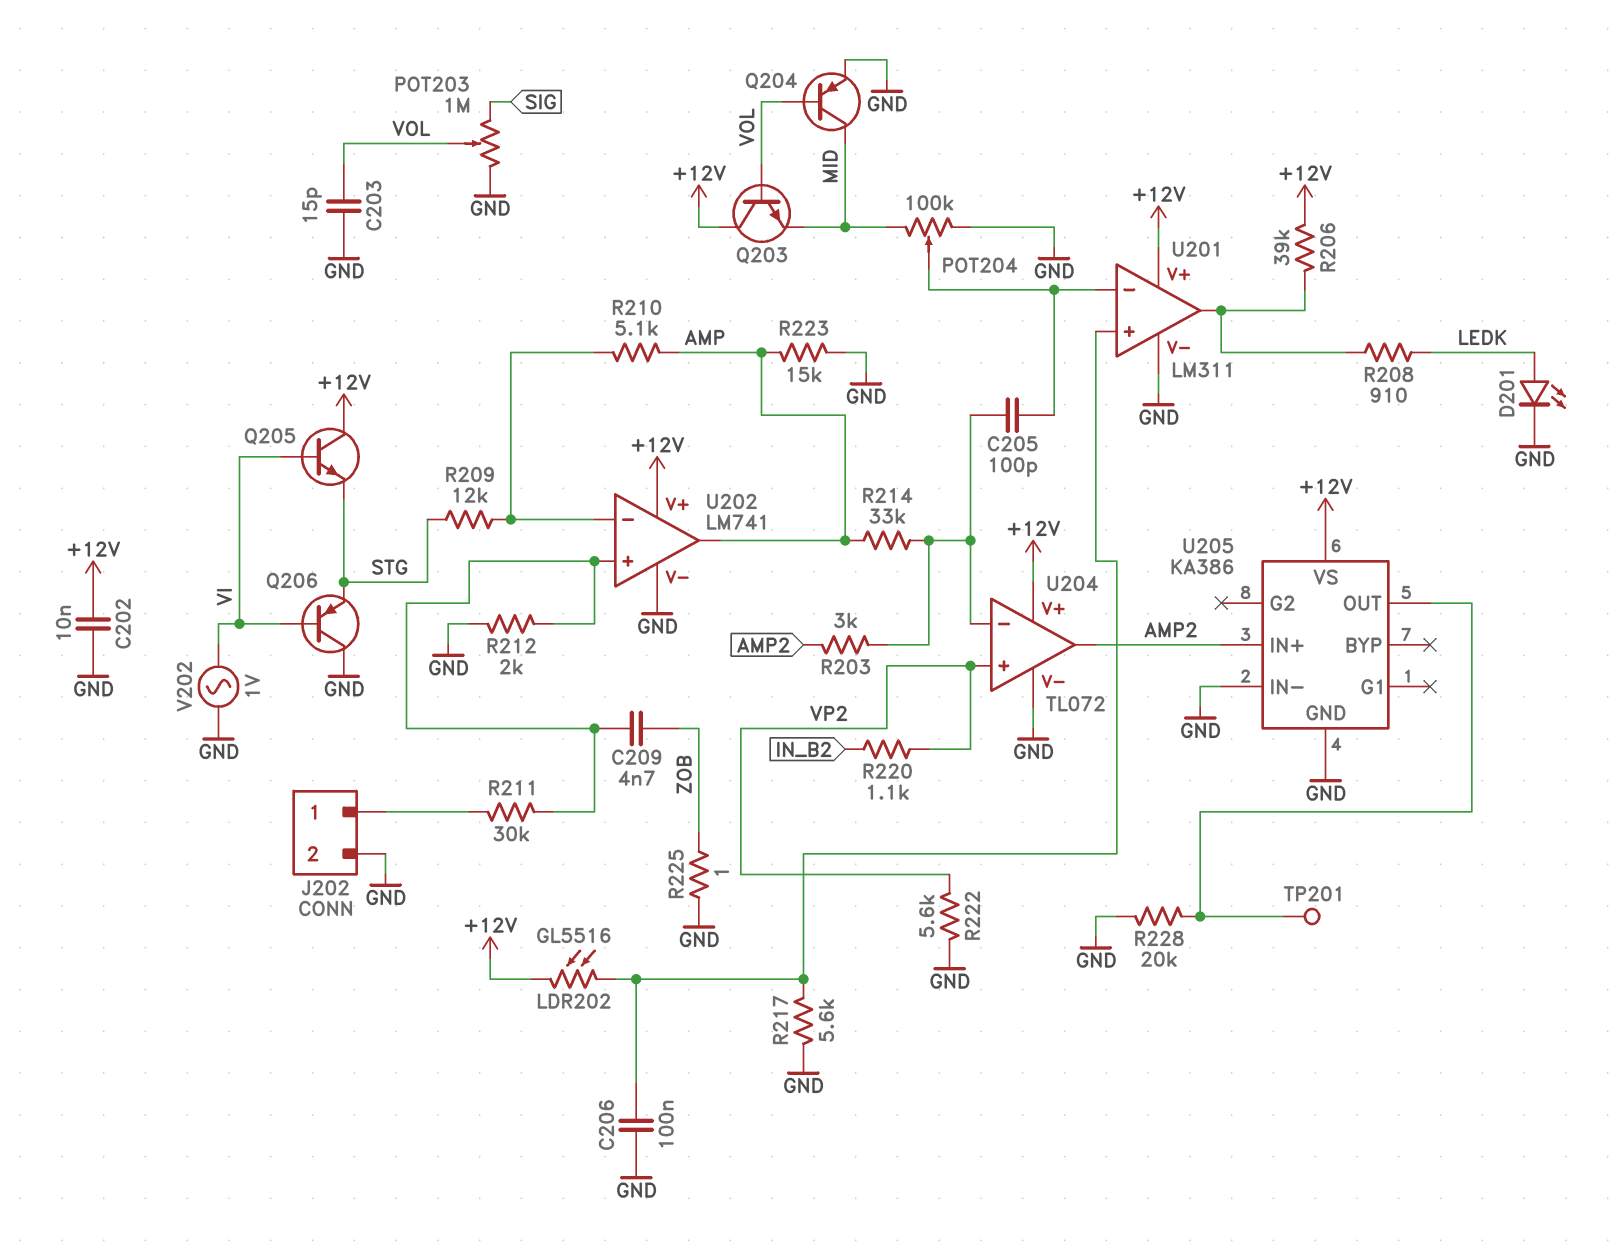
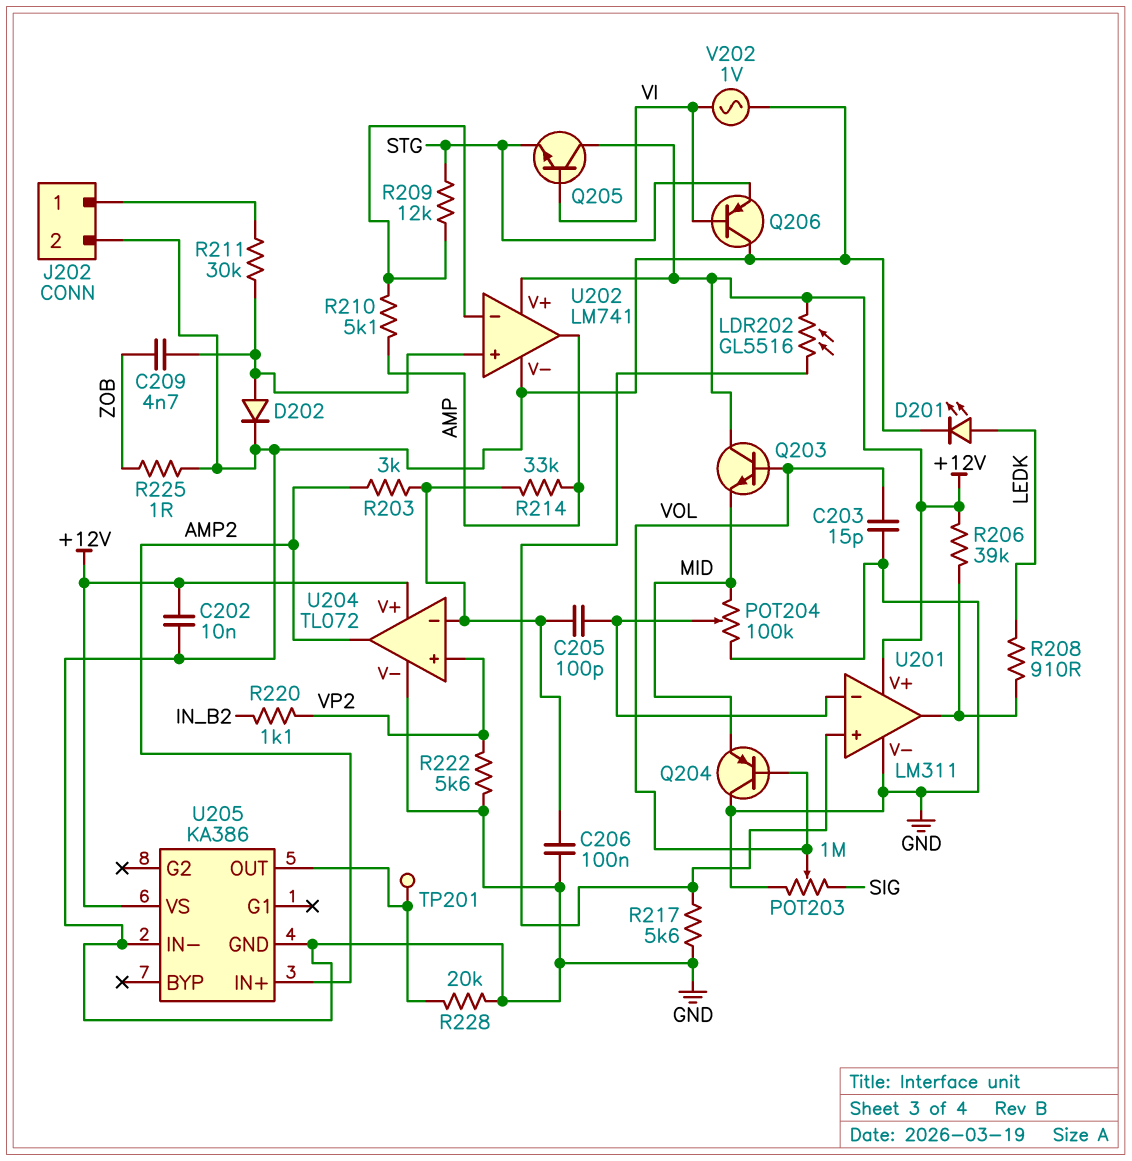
C206: 100nF (GND, U201/in+) -> 100nF (GND, U204/in-)
D202: none -> diode (A U202/in+, K GND)
Q204: PNP (B VOL, C MID, E GND) -> PNP (B VOL, C GND, E MID)
R212: 2k (GND, U202/in+) -> none
R223: 15k (AMP, GND) -> none

